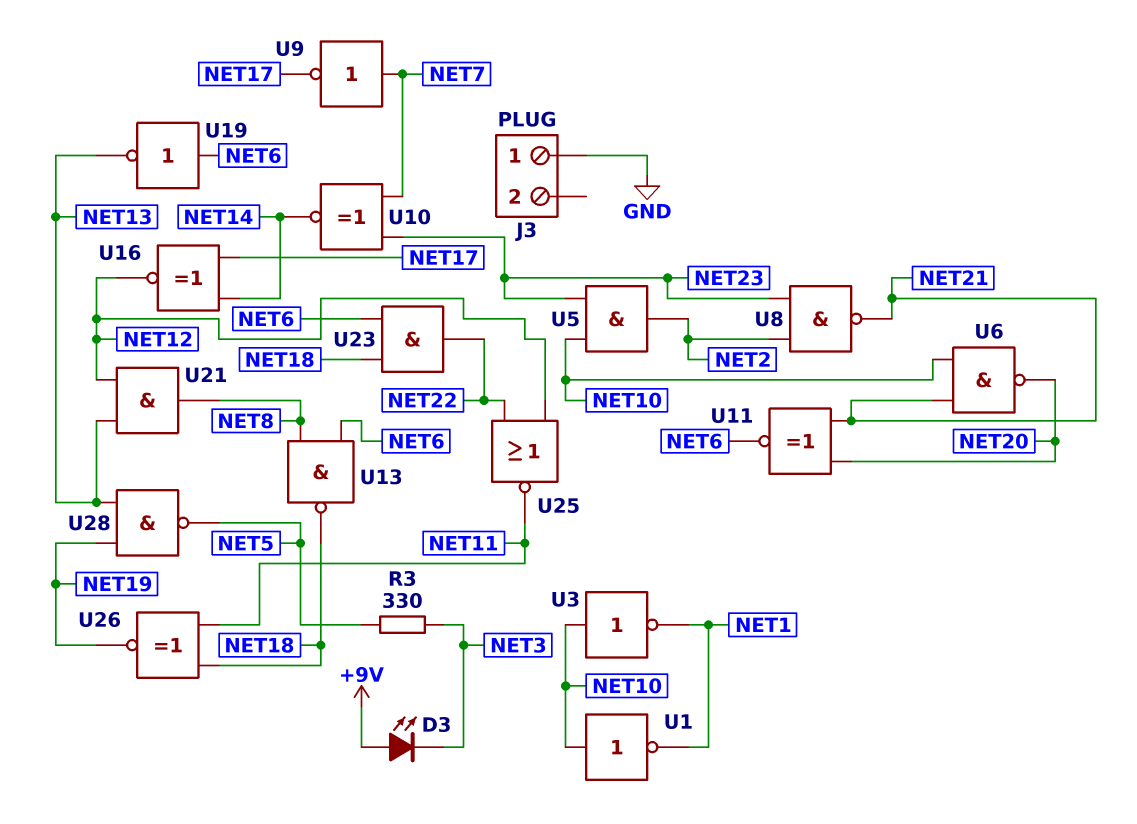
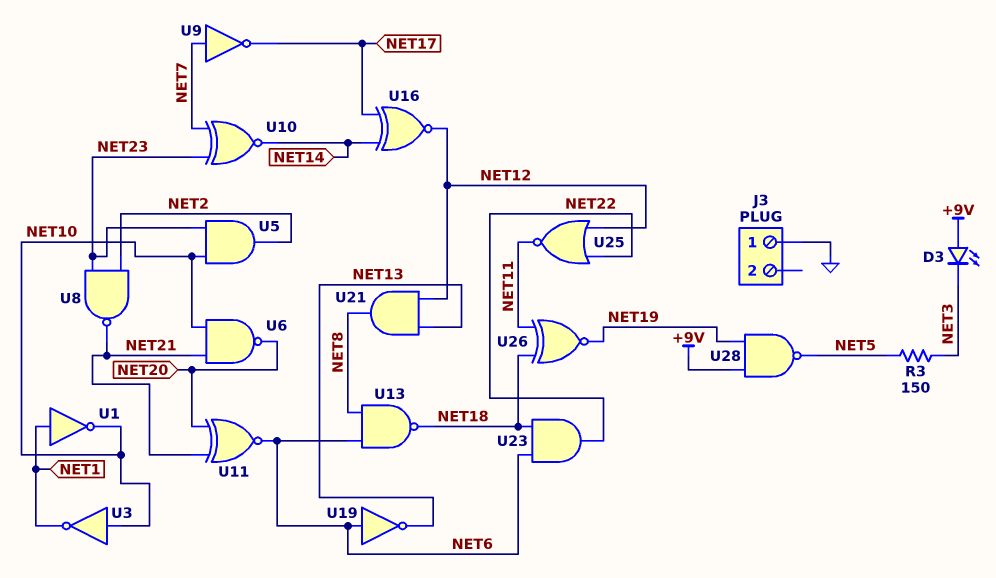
R3: 330 (NET3, NET5) -> 150 (NET3, NET5)
U1: NOT (in NET10, out NET1) -> NOT (in NET1, out NET10)
U28: NAND (in NET13, in NET19, out NET5) -> NAND (in +9V, in NET19, out NET5)

